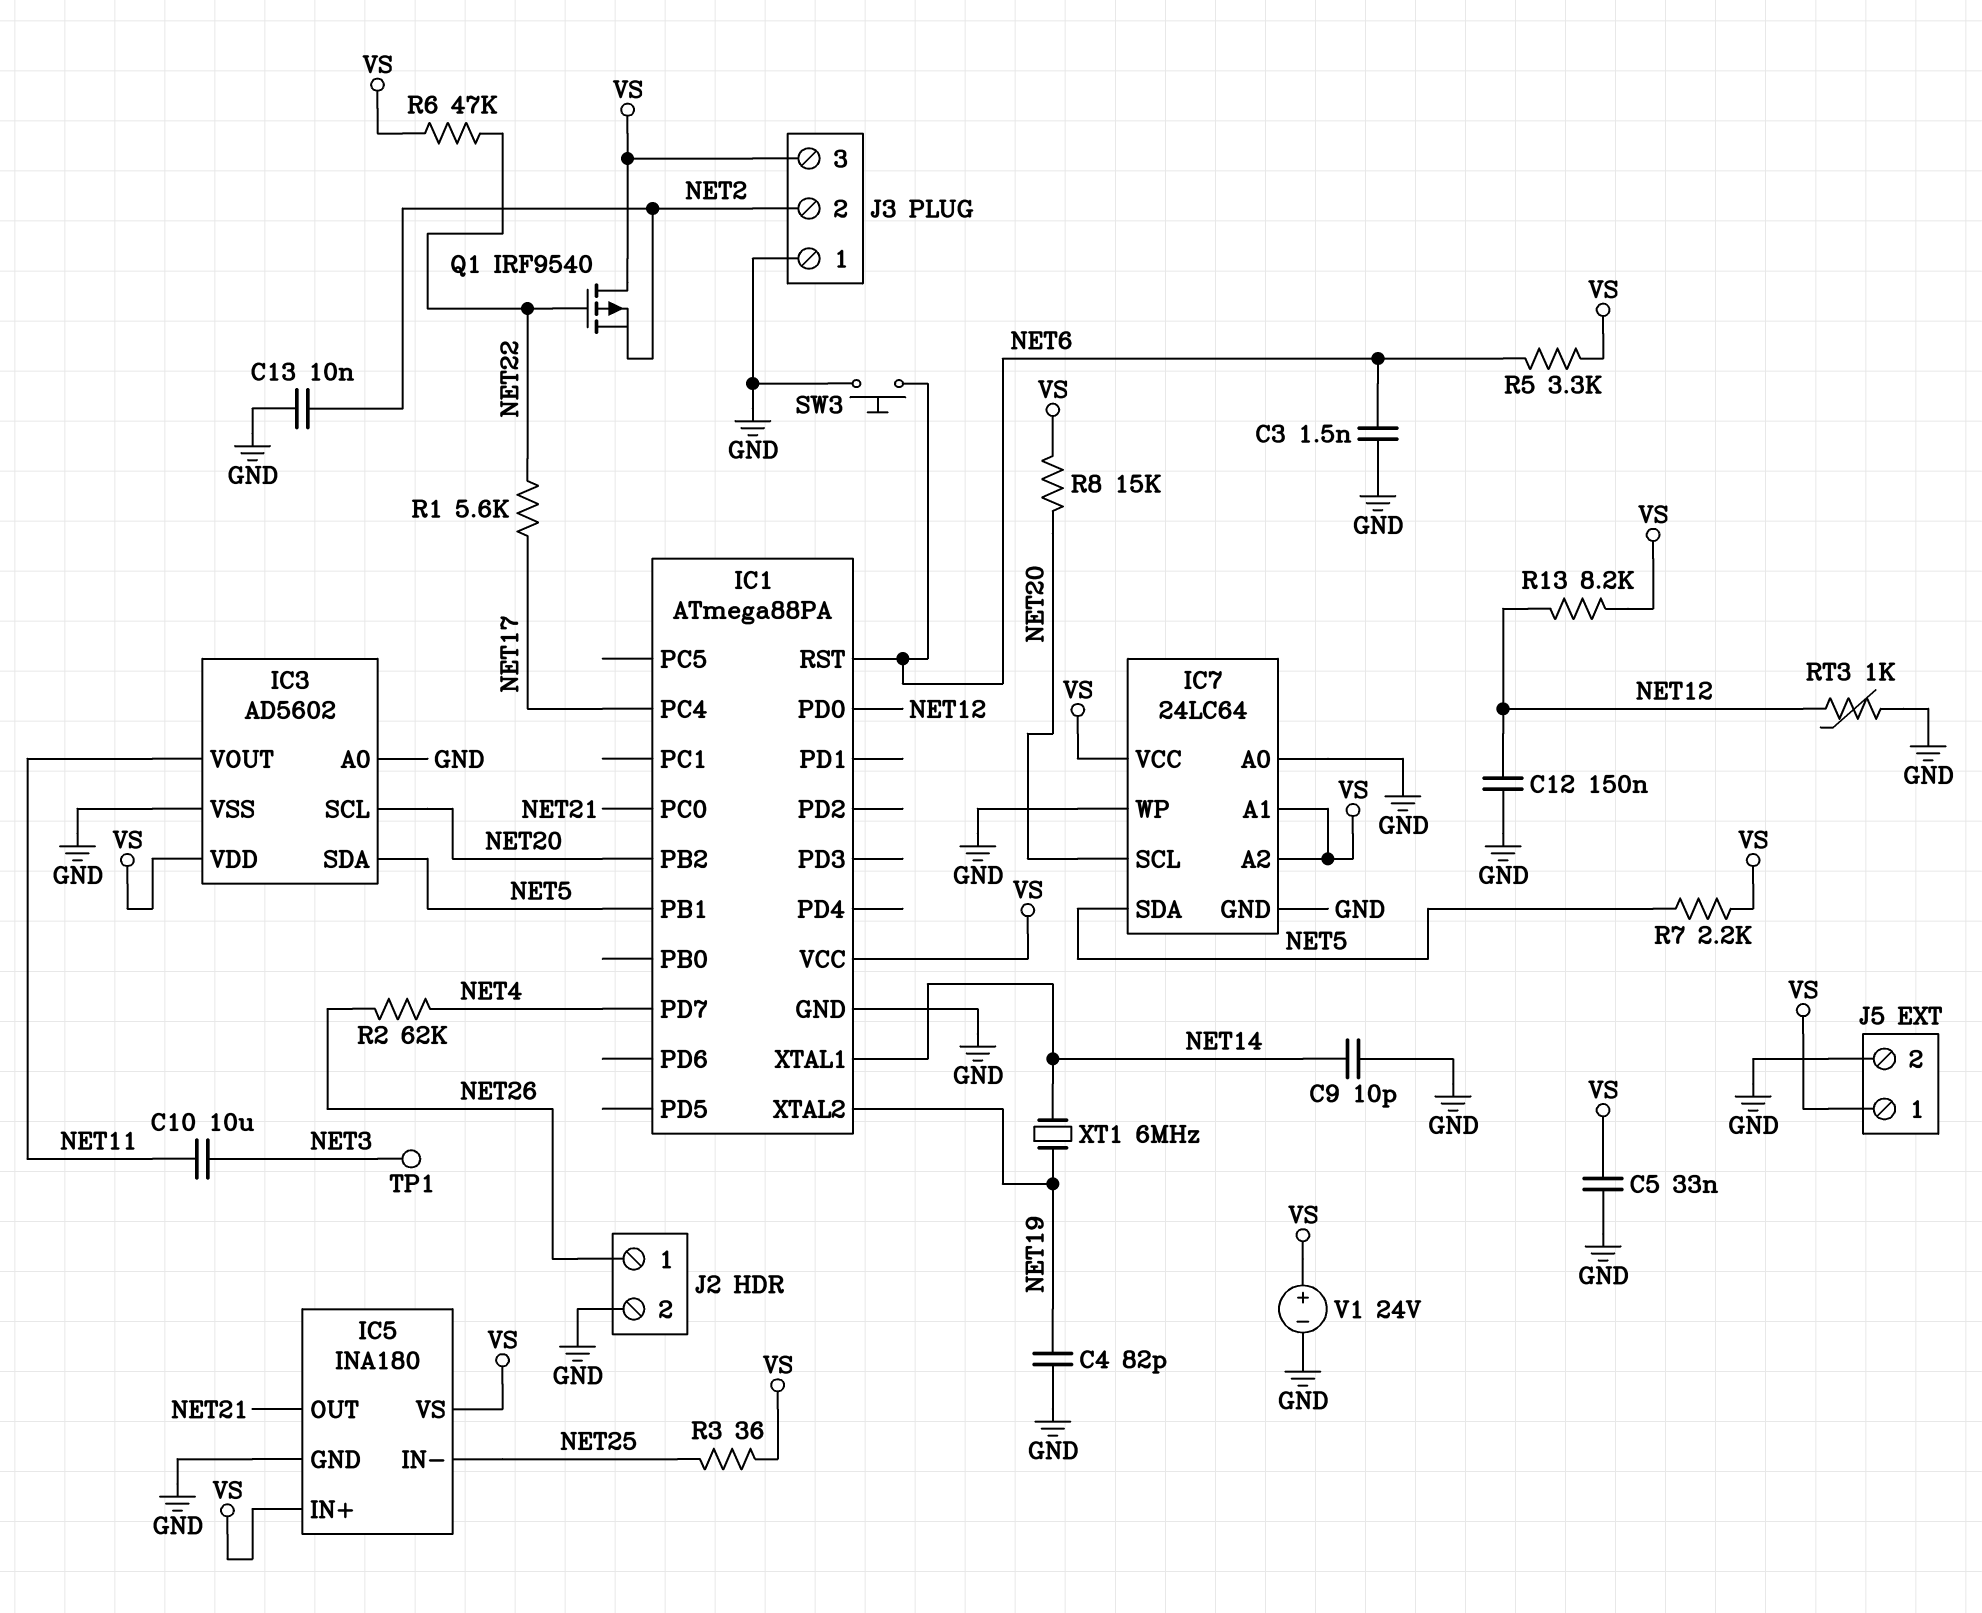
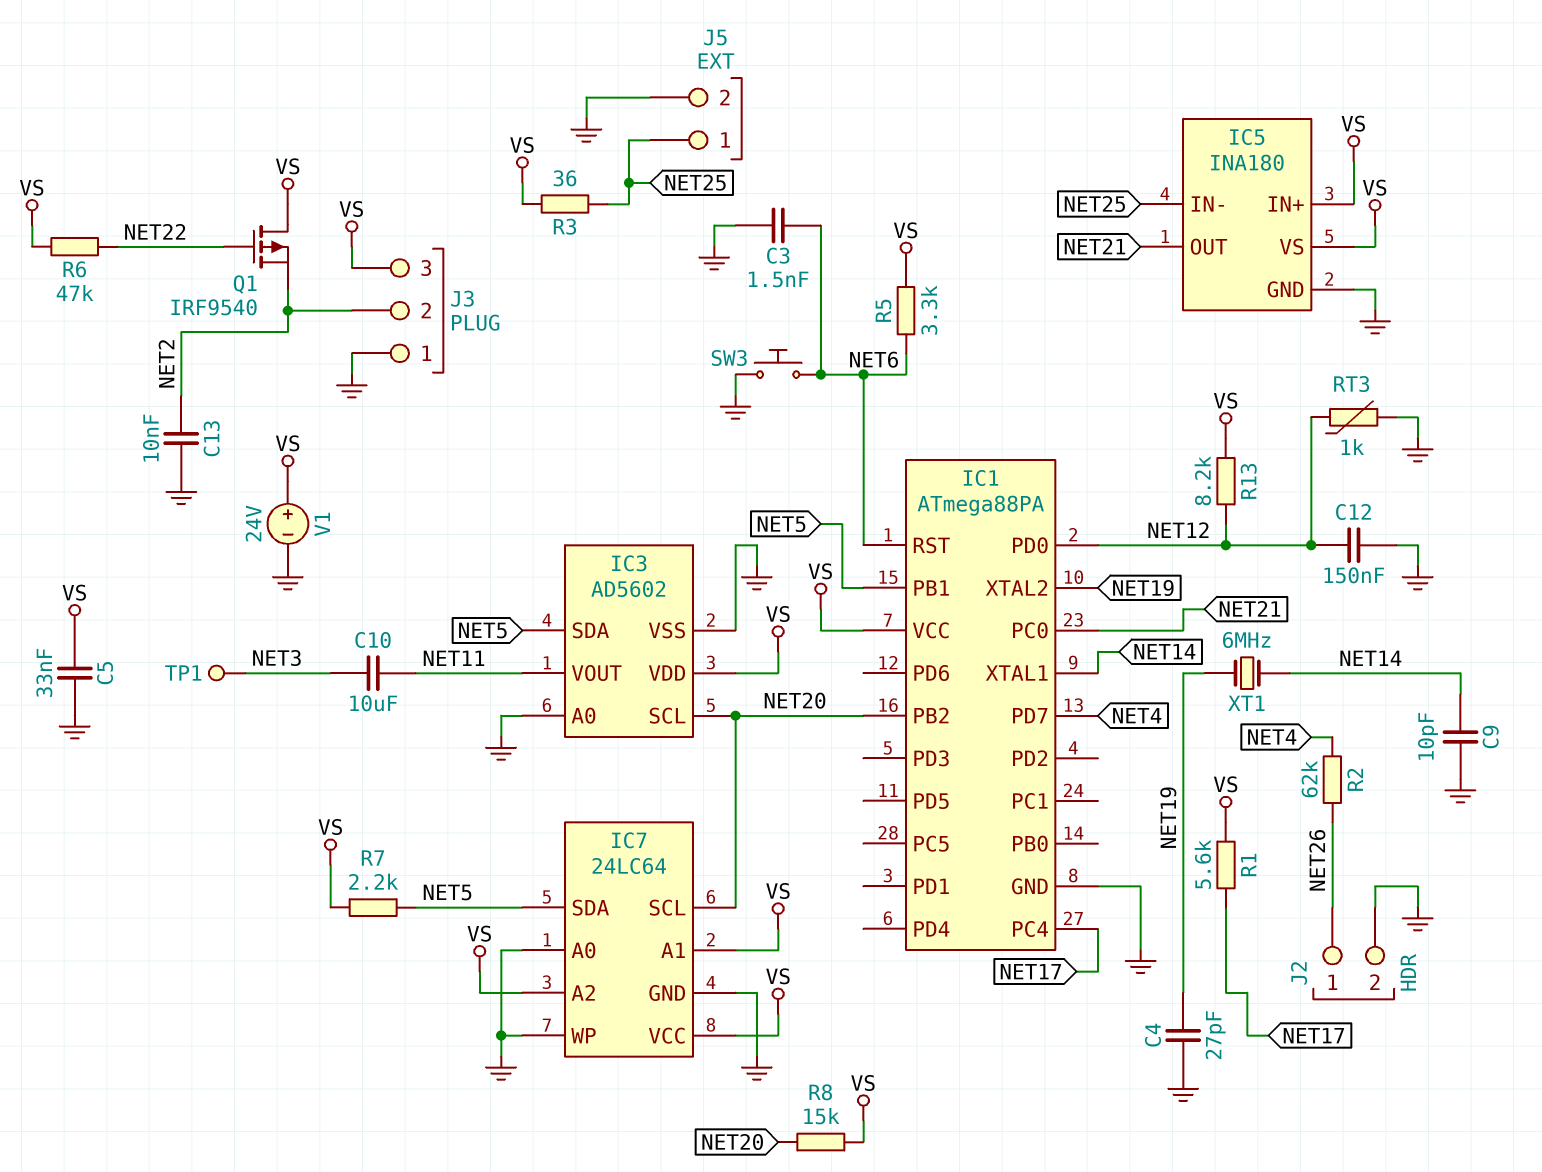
C4: 82pF (GND, NET19) -> 27pF (GND, NET19)
J5 pin 1: VS -> NET25
R1: 5.6k (NET17, NET22) -> 5.6k (NET17, VS)

